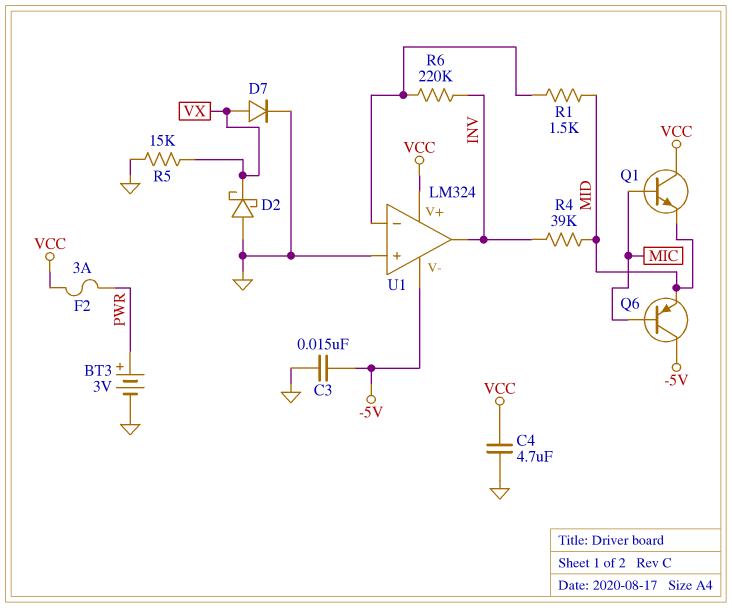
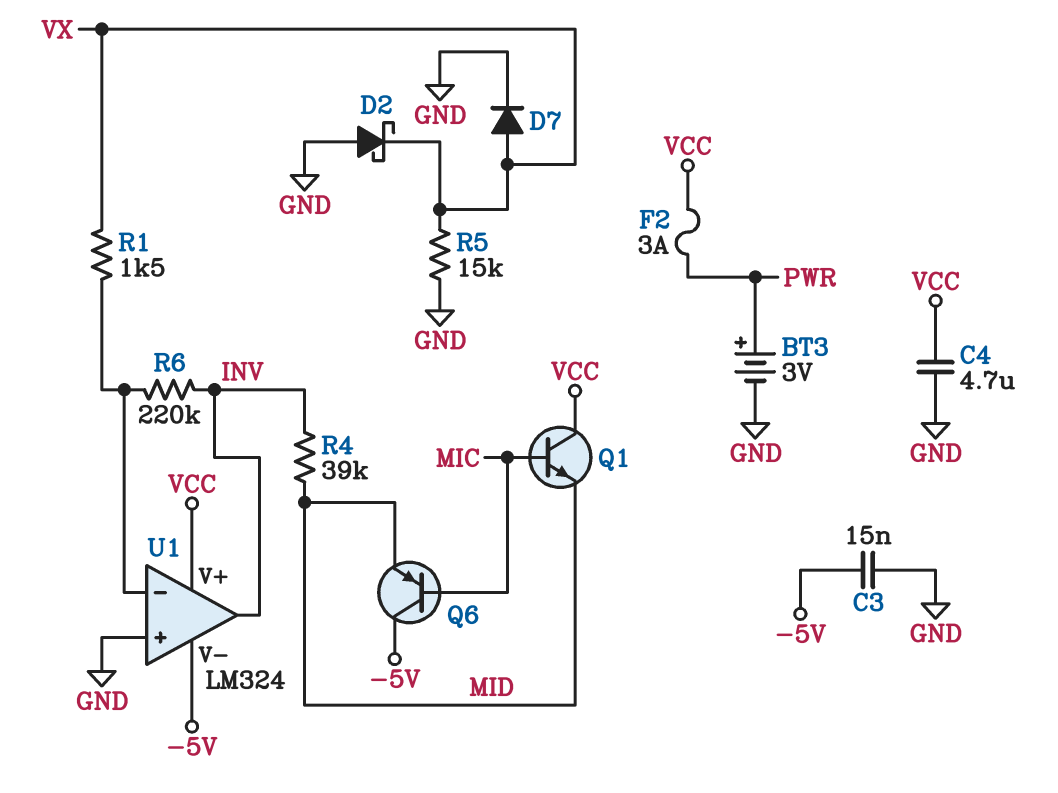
R1: 1.5k (MID, U1/in-) -> 1.5k (U1/in-, VX)

